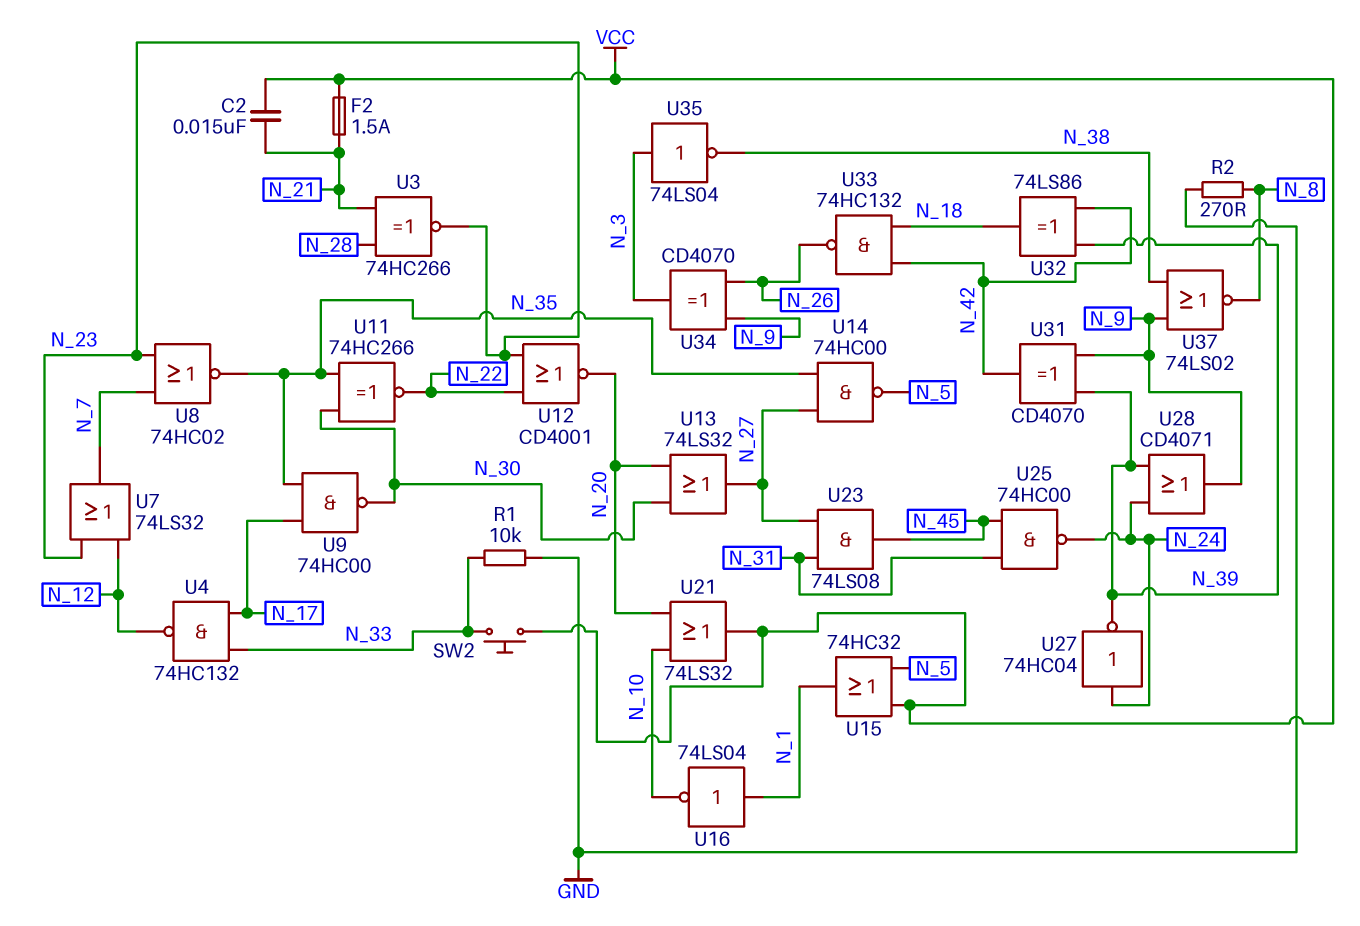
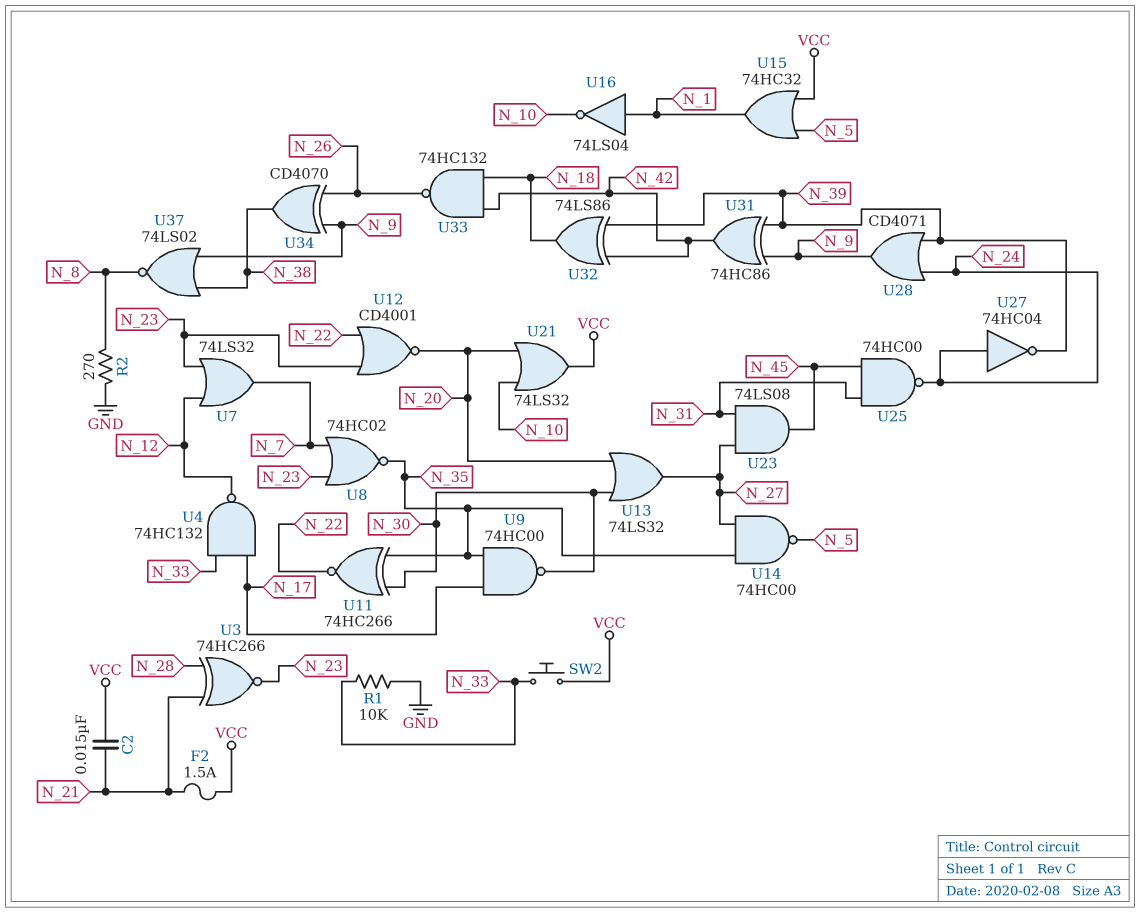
U31: XOR CD4070 (in N_9, in N_39, out N_42) -> XOR 74HC86 (in N_9, in N_39, out N_42)
U34: XOR CD4070 (in N_9, in N_26, out N_3) -> XOR CD4070 (in N_9, in N_26, out N_38)
U35: NOT 74LS04 (in N_3, out N_38) -> none

